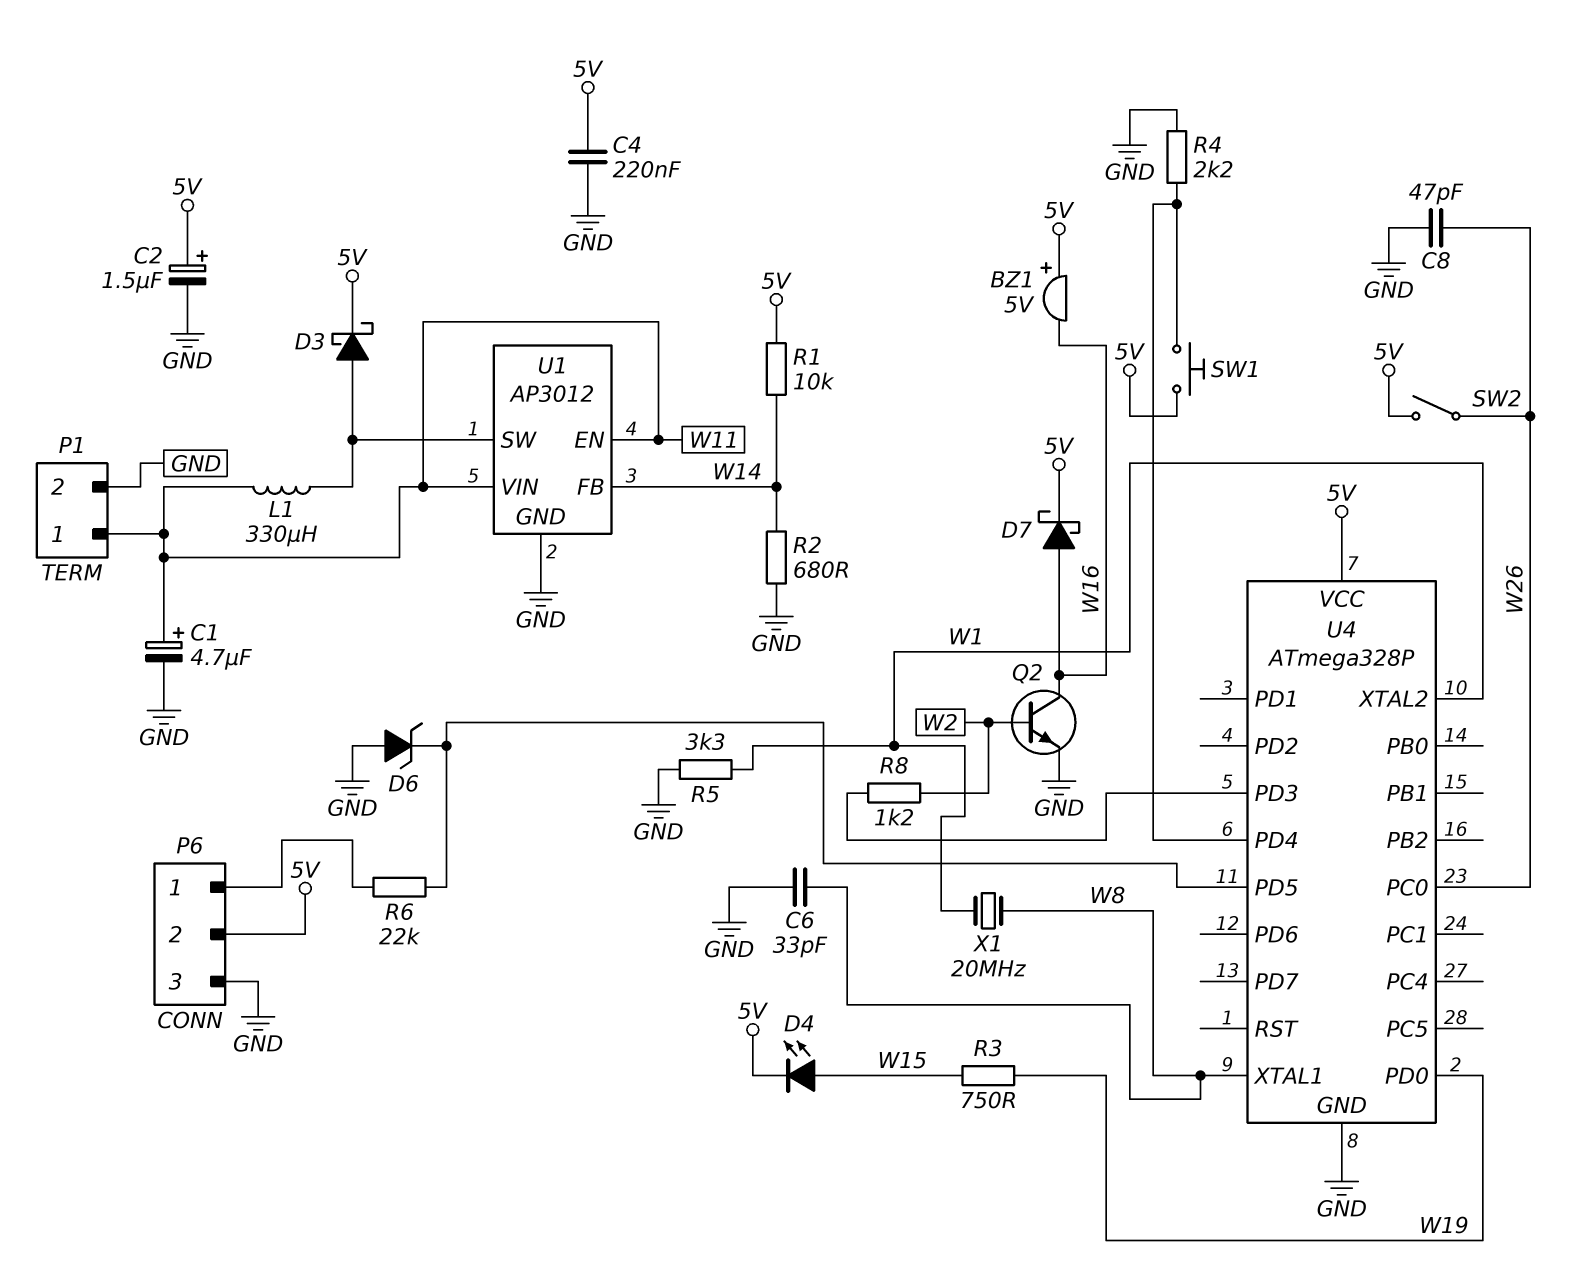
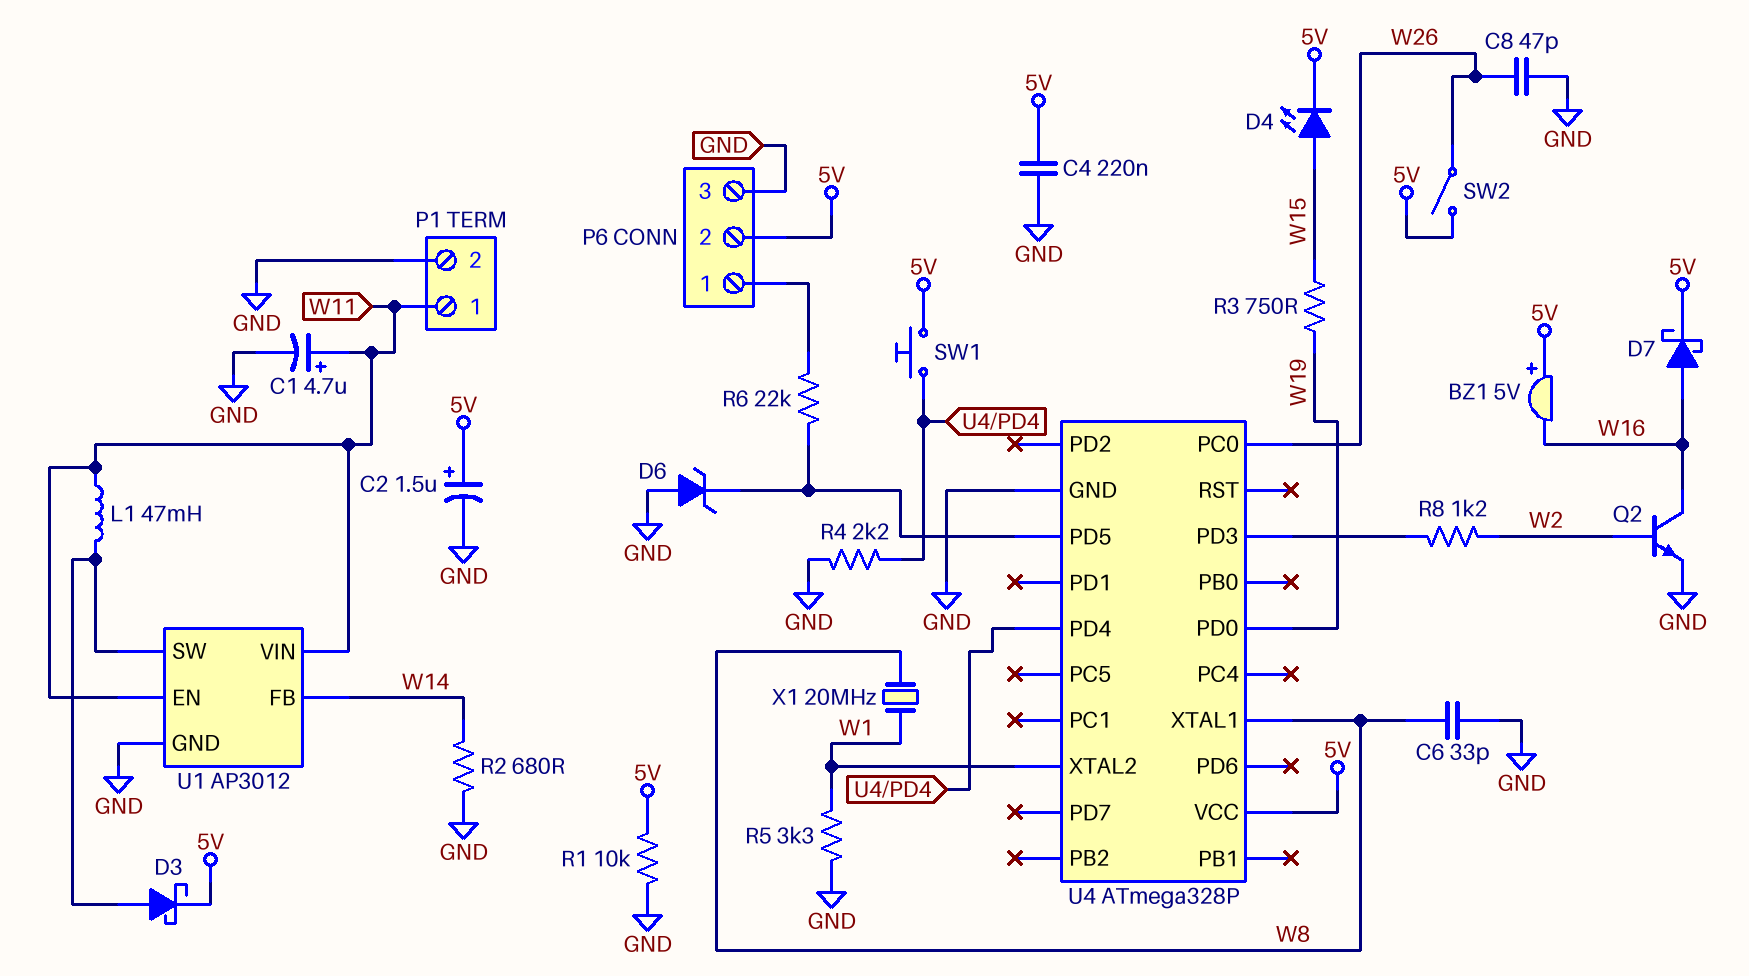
L1: 330uH (U1/SW, W11) -> 47mH (U1/SW, W11)
R1: 10k (5V, W14) -> 10k (5V, GND)

